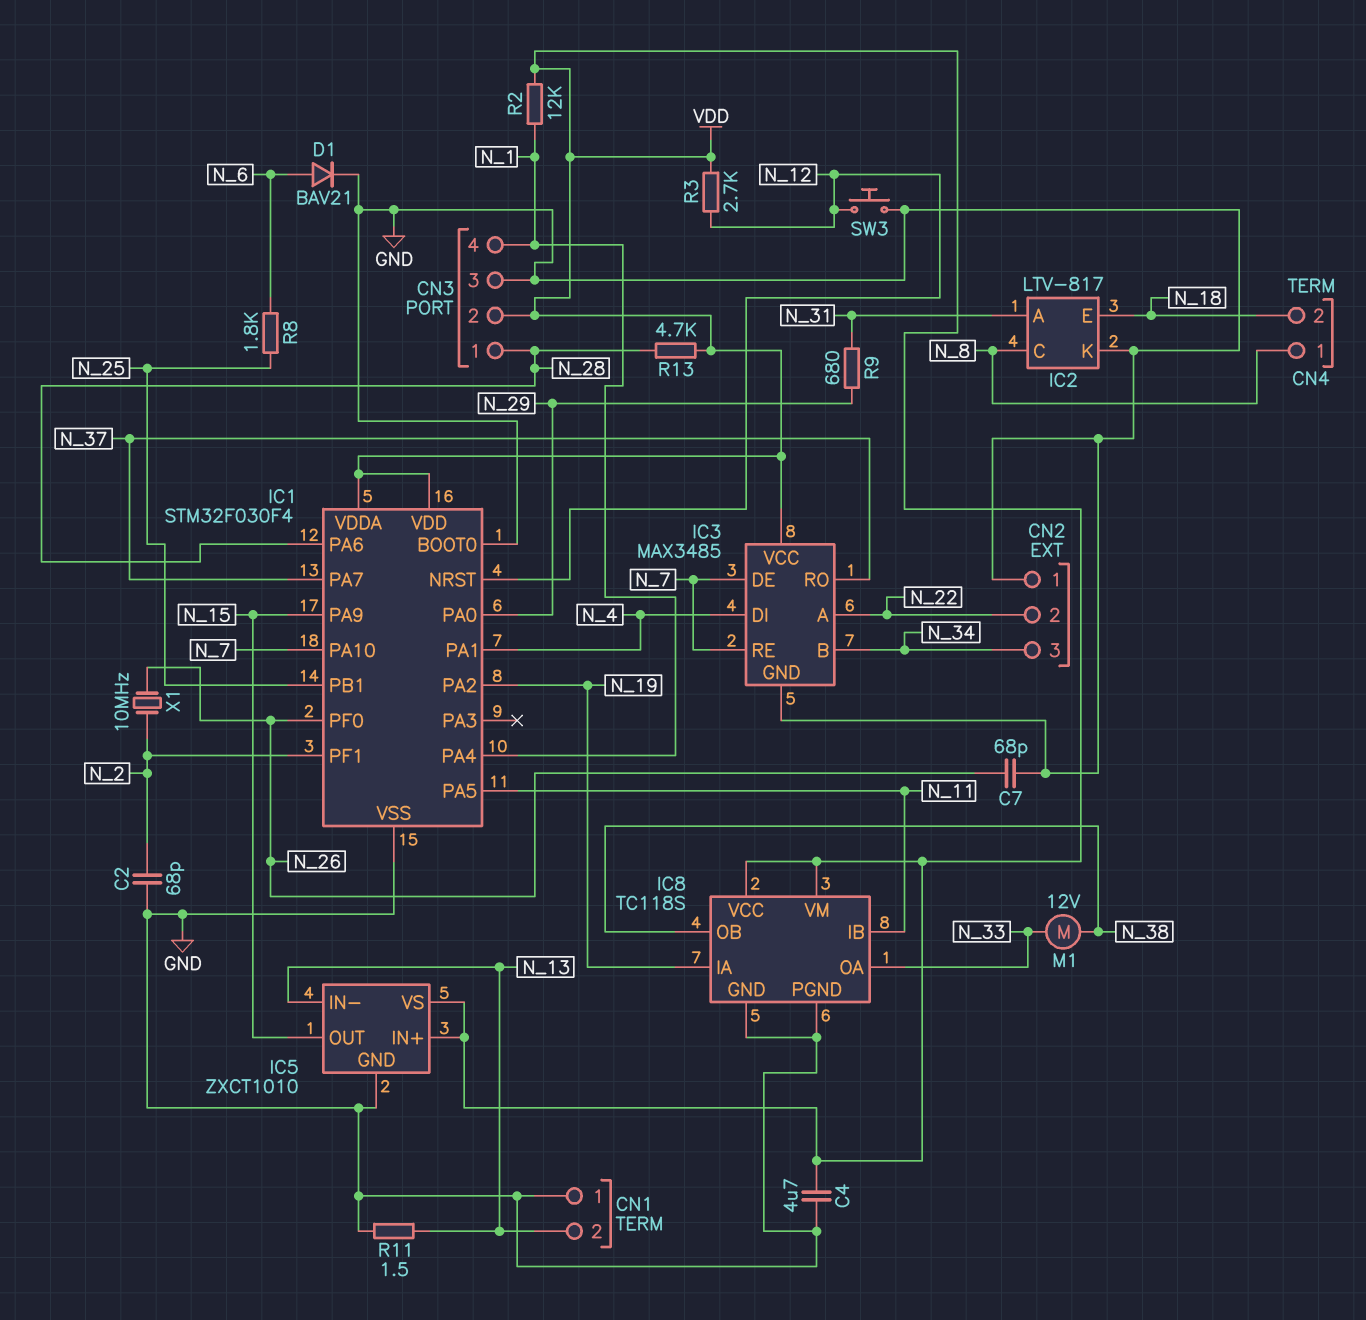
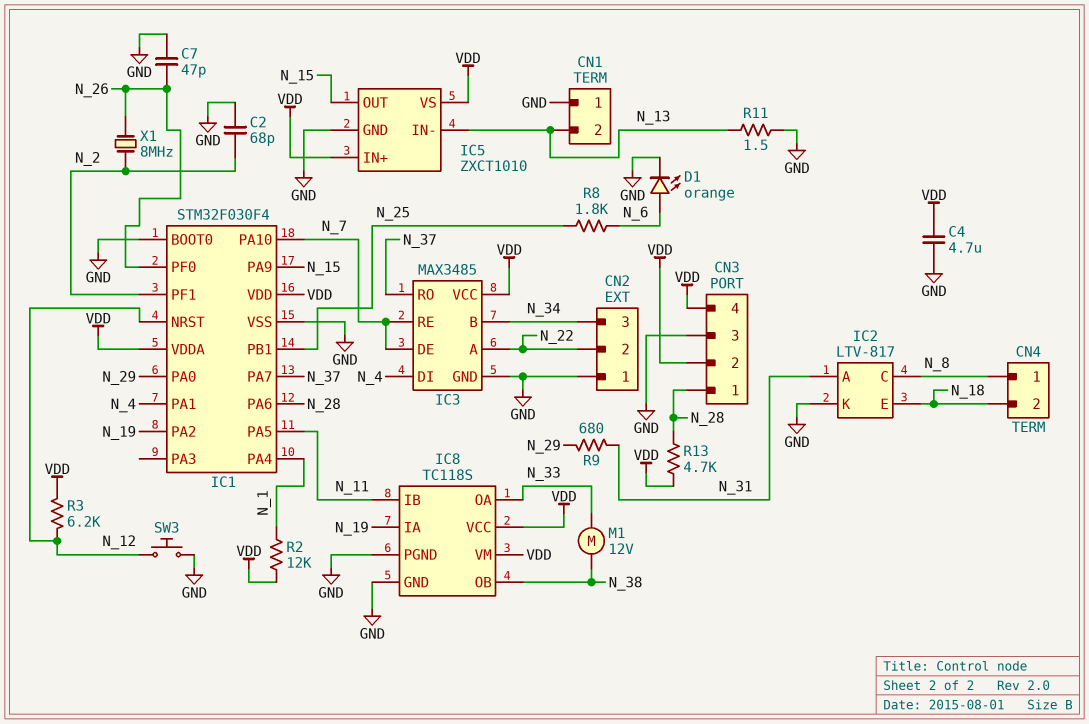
C7: 68pF (GND, N_26) -> 47pF (GND, N_26)
CN3 pin 4: N_1 -> VDD
D1: diode BAV21 (A N_6, K GND) -> LED orange (A N_6, K GND)
R3: 2.7k (N_12, VDD) -> 6.2k (N_12, VDD)
X1: 10MHz (N_2, N_26) -> 8MHz (N_2, N_26)

